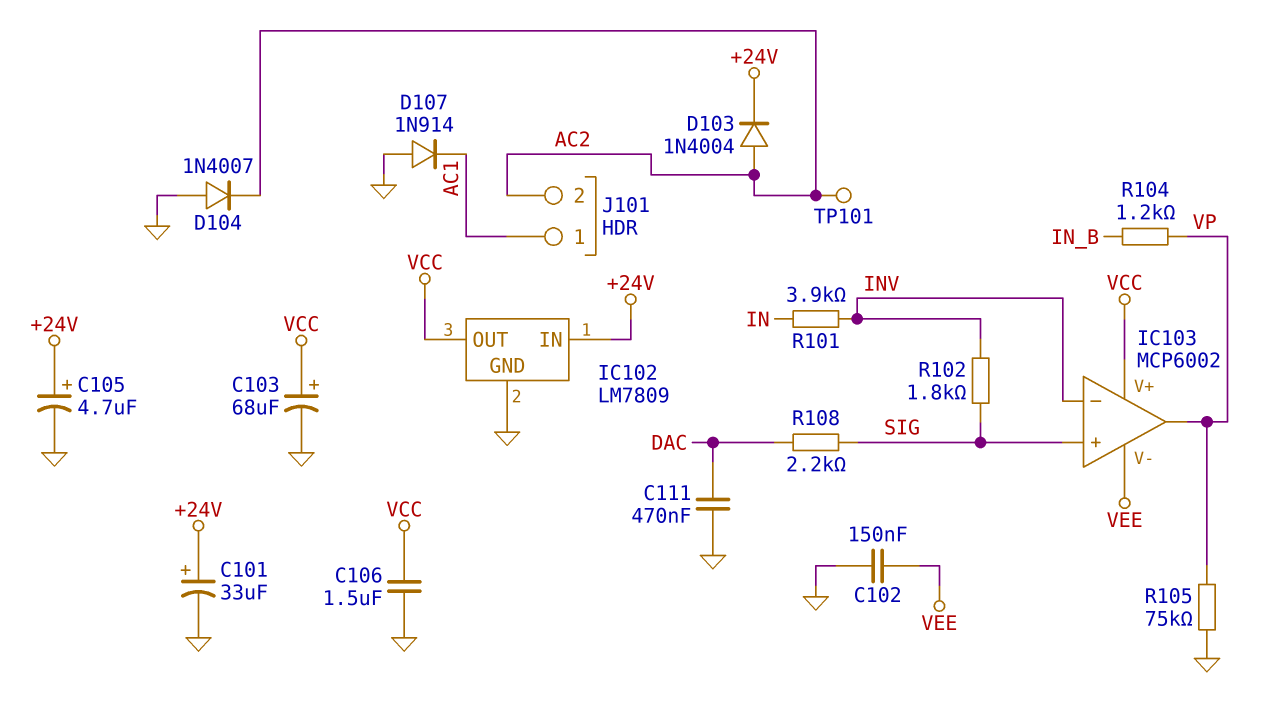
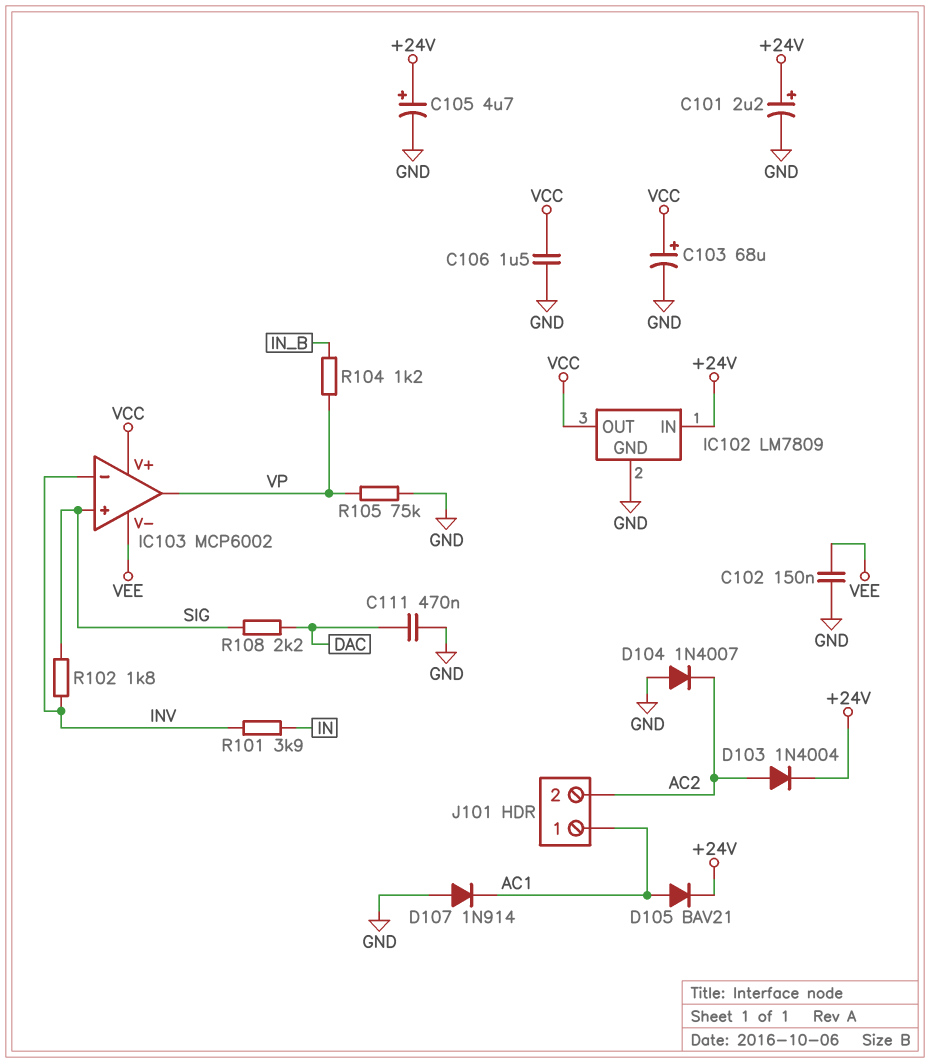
C101: 33uF (plus +24V, minus GND) -> 2.2uF (plus +24V, minus GND)
D105: none -> diode BAV21 (A AC1, K +24V)
TP101: test point (AC2) -> none

